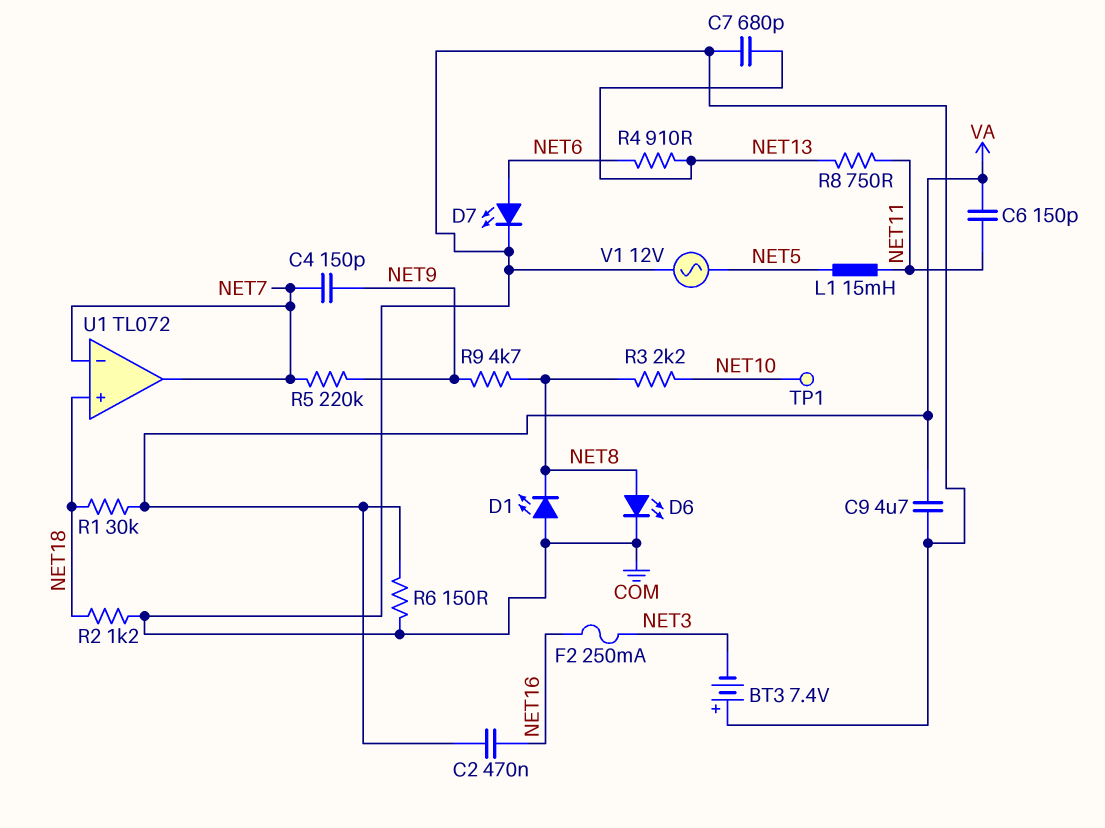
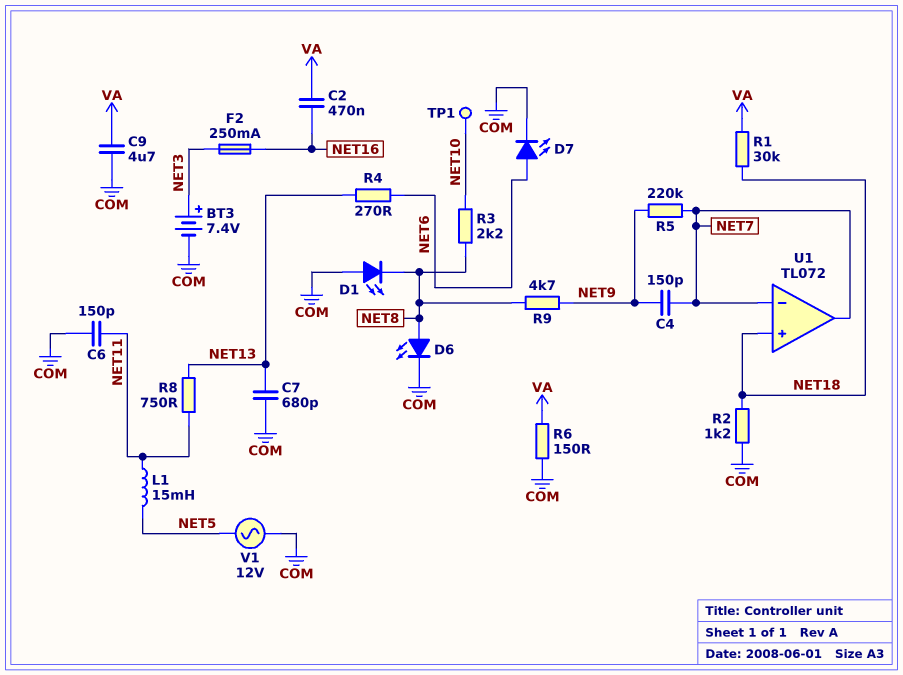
BT3: 7.4V (plus COM, minus NET3) -> 7.4V (plus NET3, minus COM)
C6: 150pF (NET11, VA) -> 150pF (COM, NET11)
R4: 910 (NET6, NET13) -> 270 (NET6, NET13)

